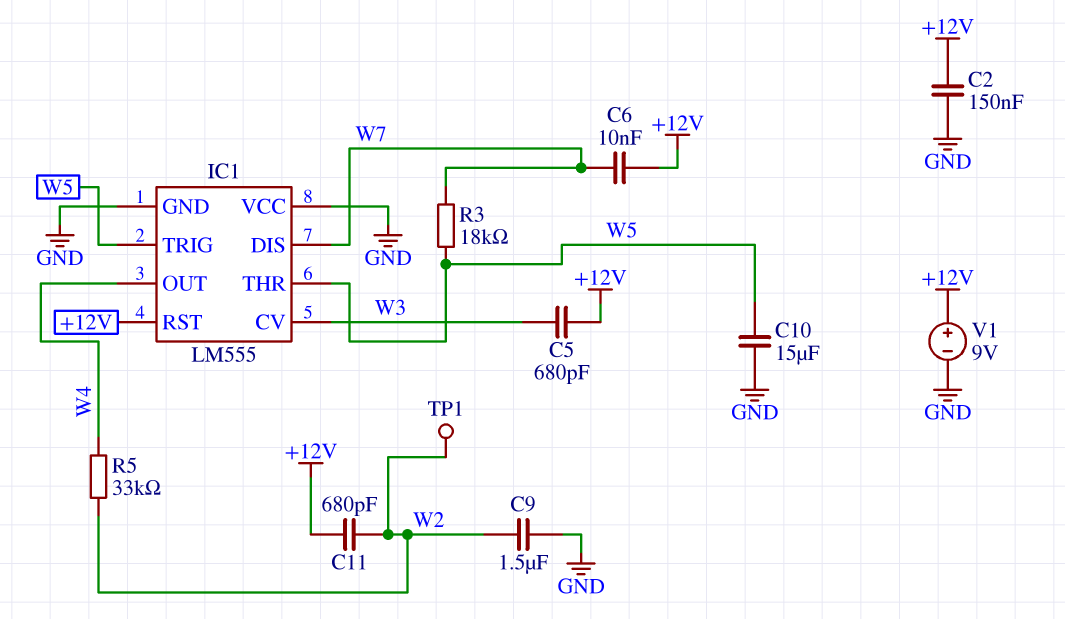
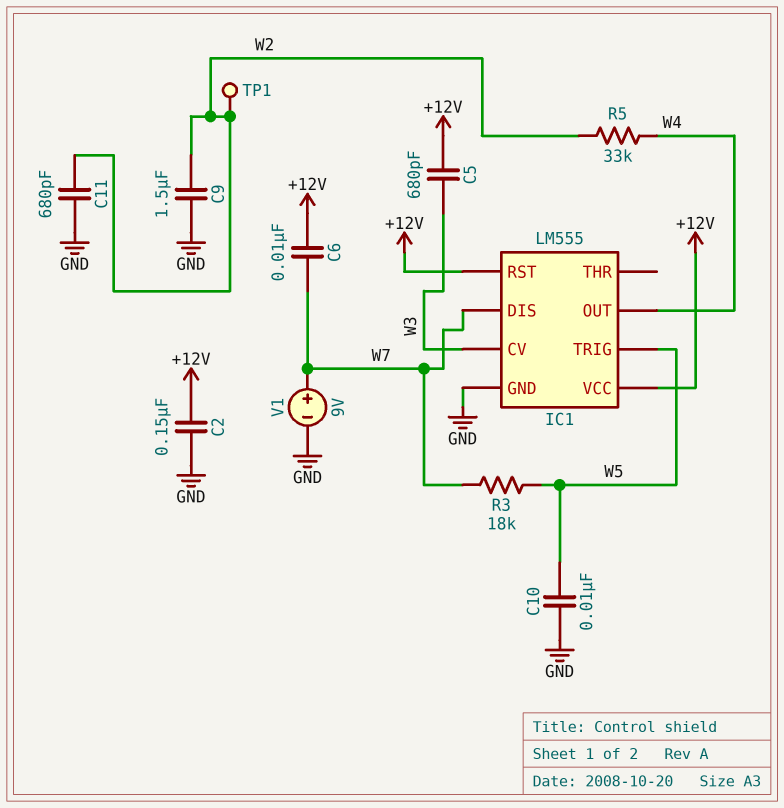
C10: 15uF (GND, W5) -> 10nF (GND, W5)
C11: 680pF (+12V, W2) -> 680pF (GND, W2)
IC1 pin THR: W5 -> none
IC1 pin VCC: GND -> +12V
V1: 9V (plus +12V, minus GND) -> 9V (plus W7, minus GND)

